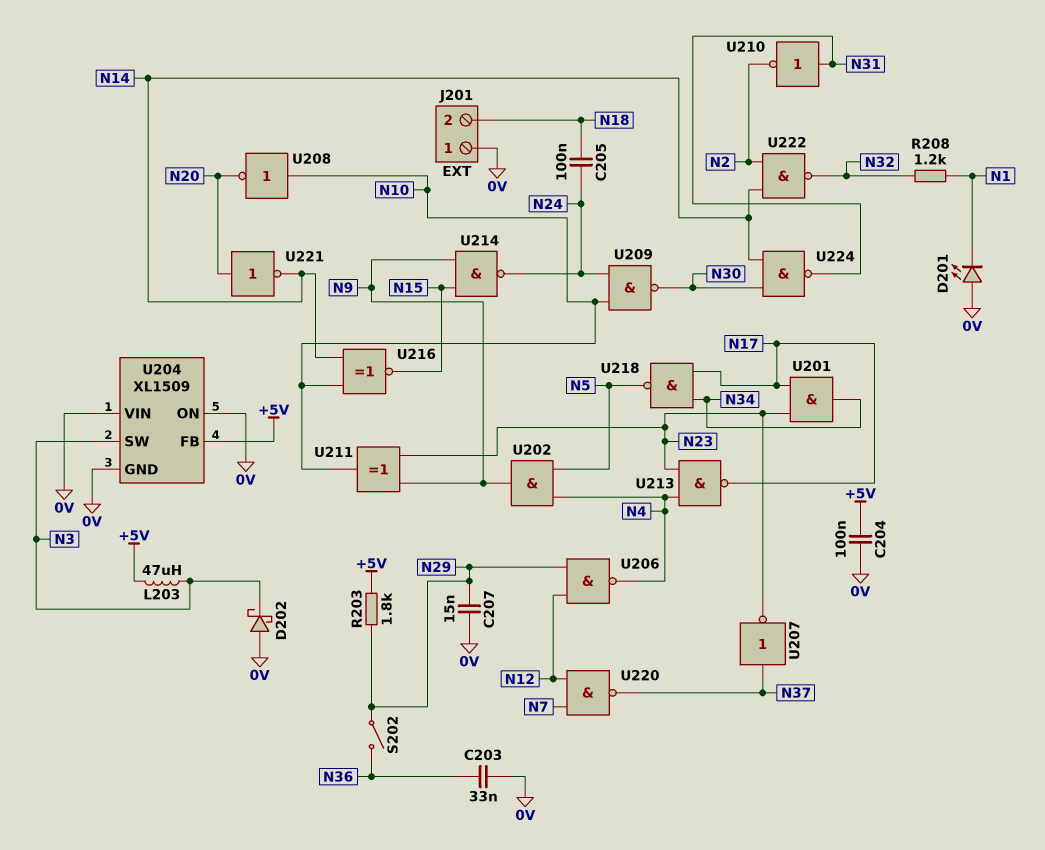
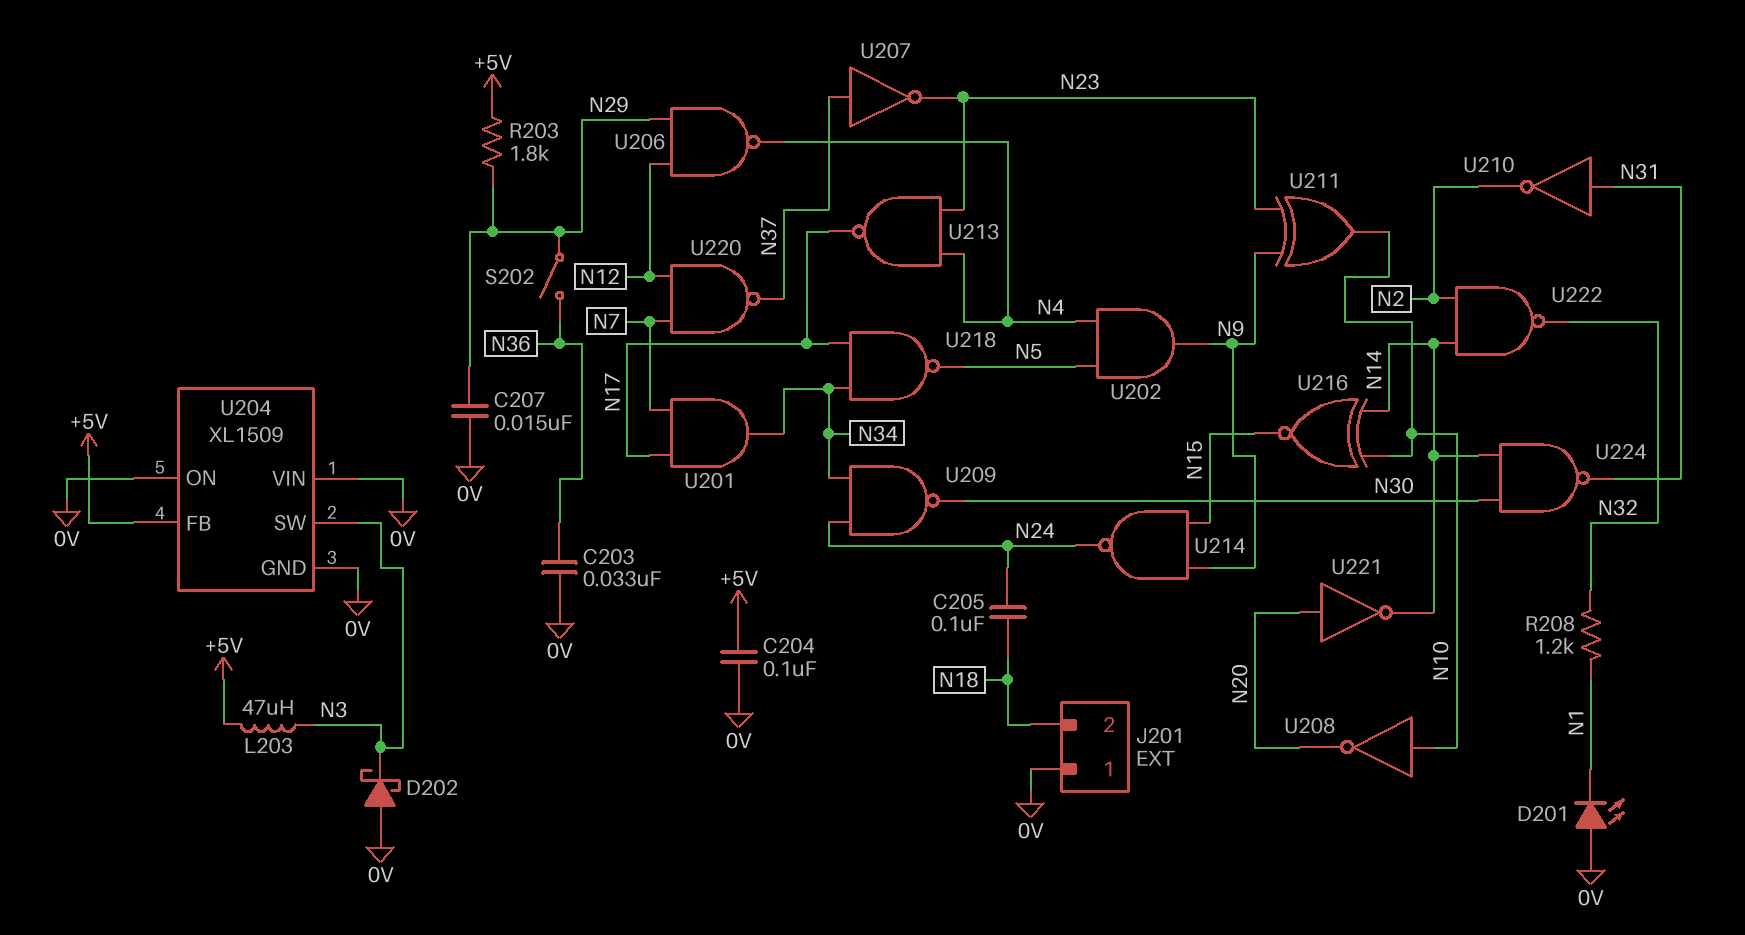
U201: AND (in N17, in N23, out N34) -> AND (in N7, in N17, out N34)
U209: NAND (in N10, in N24, out N30) -> NAND (in N24, in N34, out N30)

